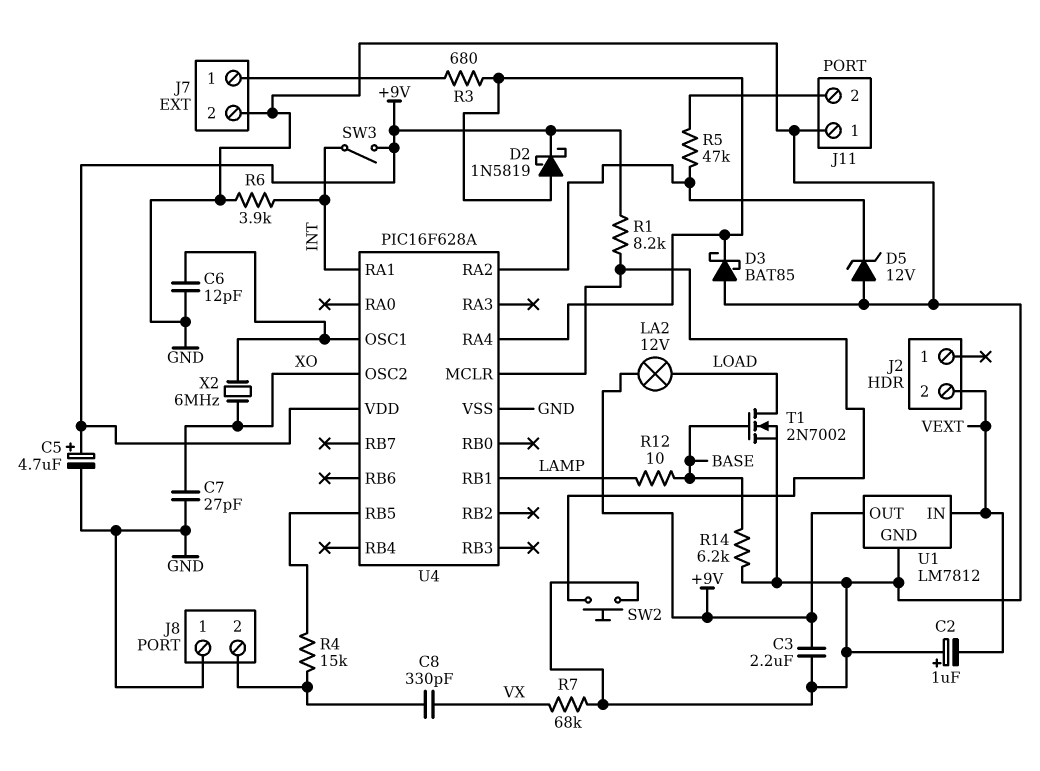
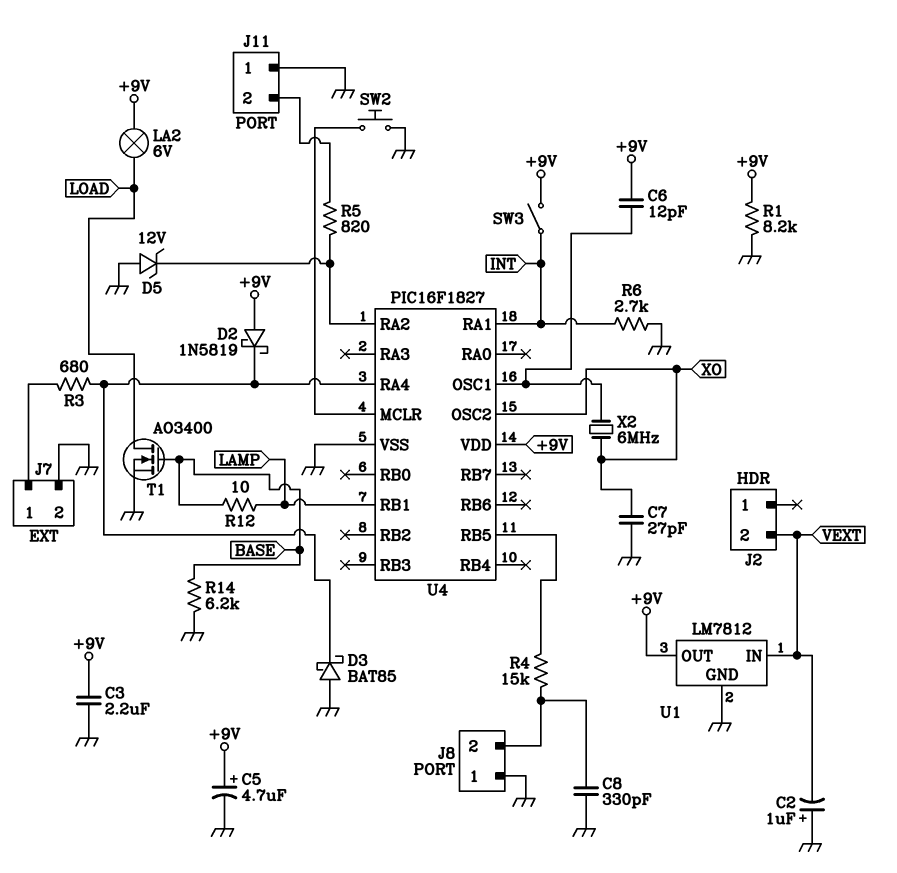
C6: 12pF (GND, U4/OSC1) -> 12pF (+9V, U4/OSC1)
C8: 330pF (J8/2, VX) -> 330pF (GND, J8/2)
D2: schottky 1N5819 (A U4/RA4, K +9V) -> schottky 1N5819 (A +9V, K U4/RA4)
LA2: lamp 12V (+9V, LOAD) -> lamp 6V (+9V, LOAD)
R1: 8.2k (+9V, U4/MCLR) -> 8.2k (+9V, GND)
R5: 47k (J11/2, U4/RA2) -> 820 (J11/2, U4/RA2)
R6: 3.9k (GND, INT) -> 2.7k (GND, INT)
R7: 68k (GND, VX) -> none
T1: NMOS 2N7002 (G BASE, D LOAD, S GND) -> NMOS AO3400 (G BASE, D LOAD, S GND)
U4: PIC16F628A -> PIC16F1827

